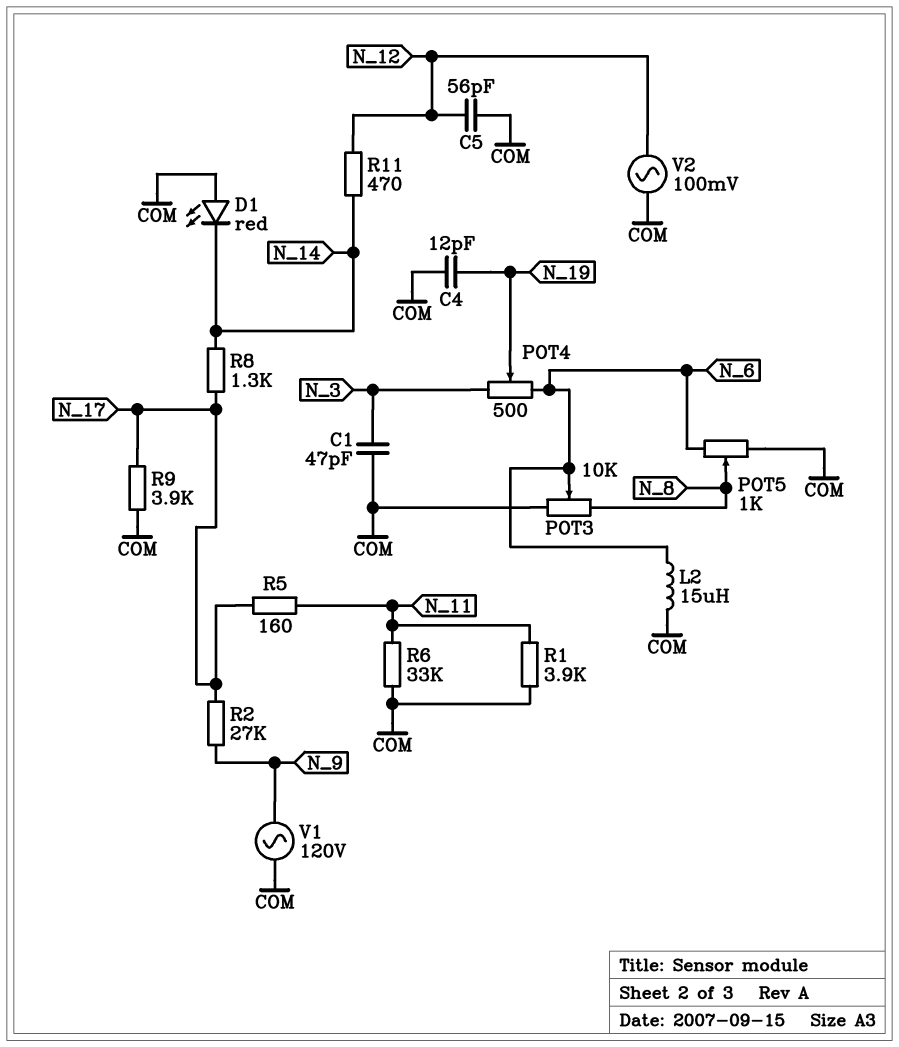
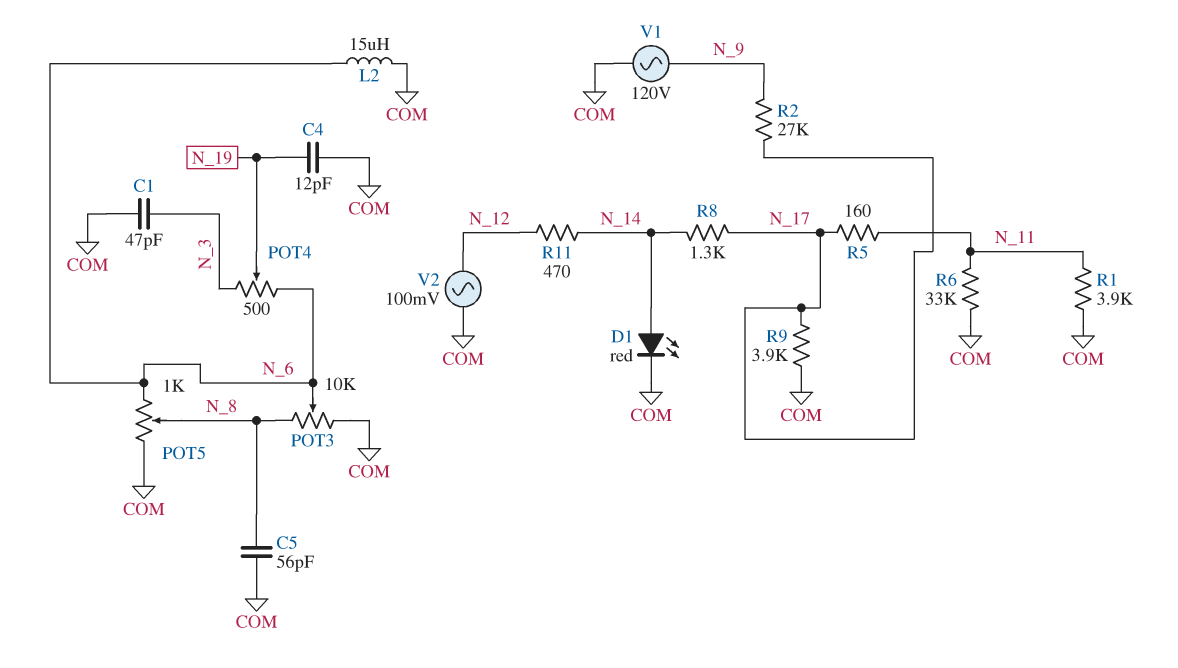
C5: 56pF (COM, N_12) -> 56pF (COM, N_8)
D1: LED red (A COM, K N_14) -> LED red (A N_14, K COM)

